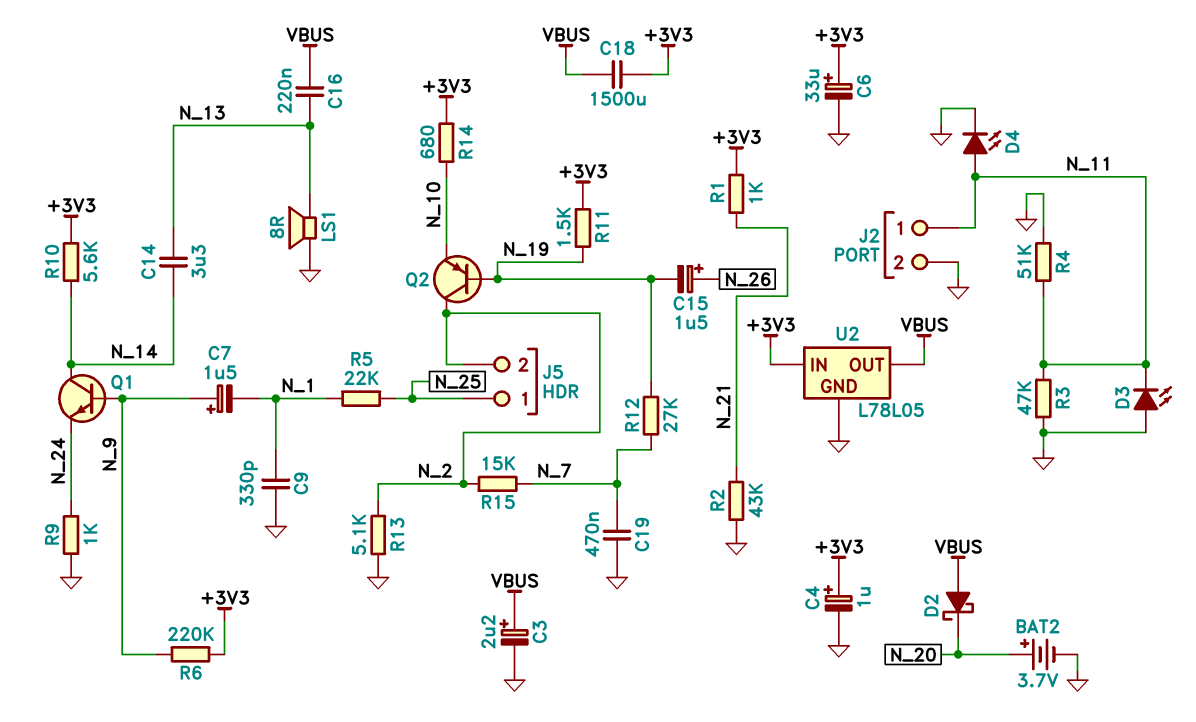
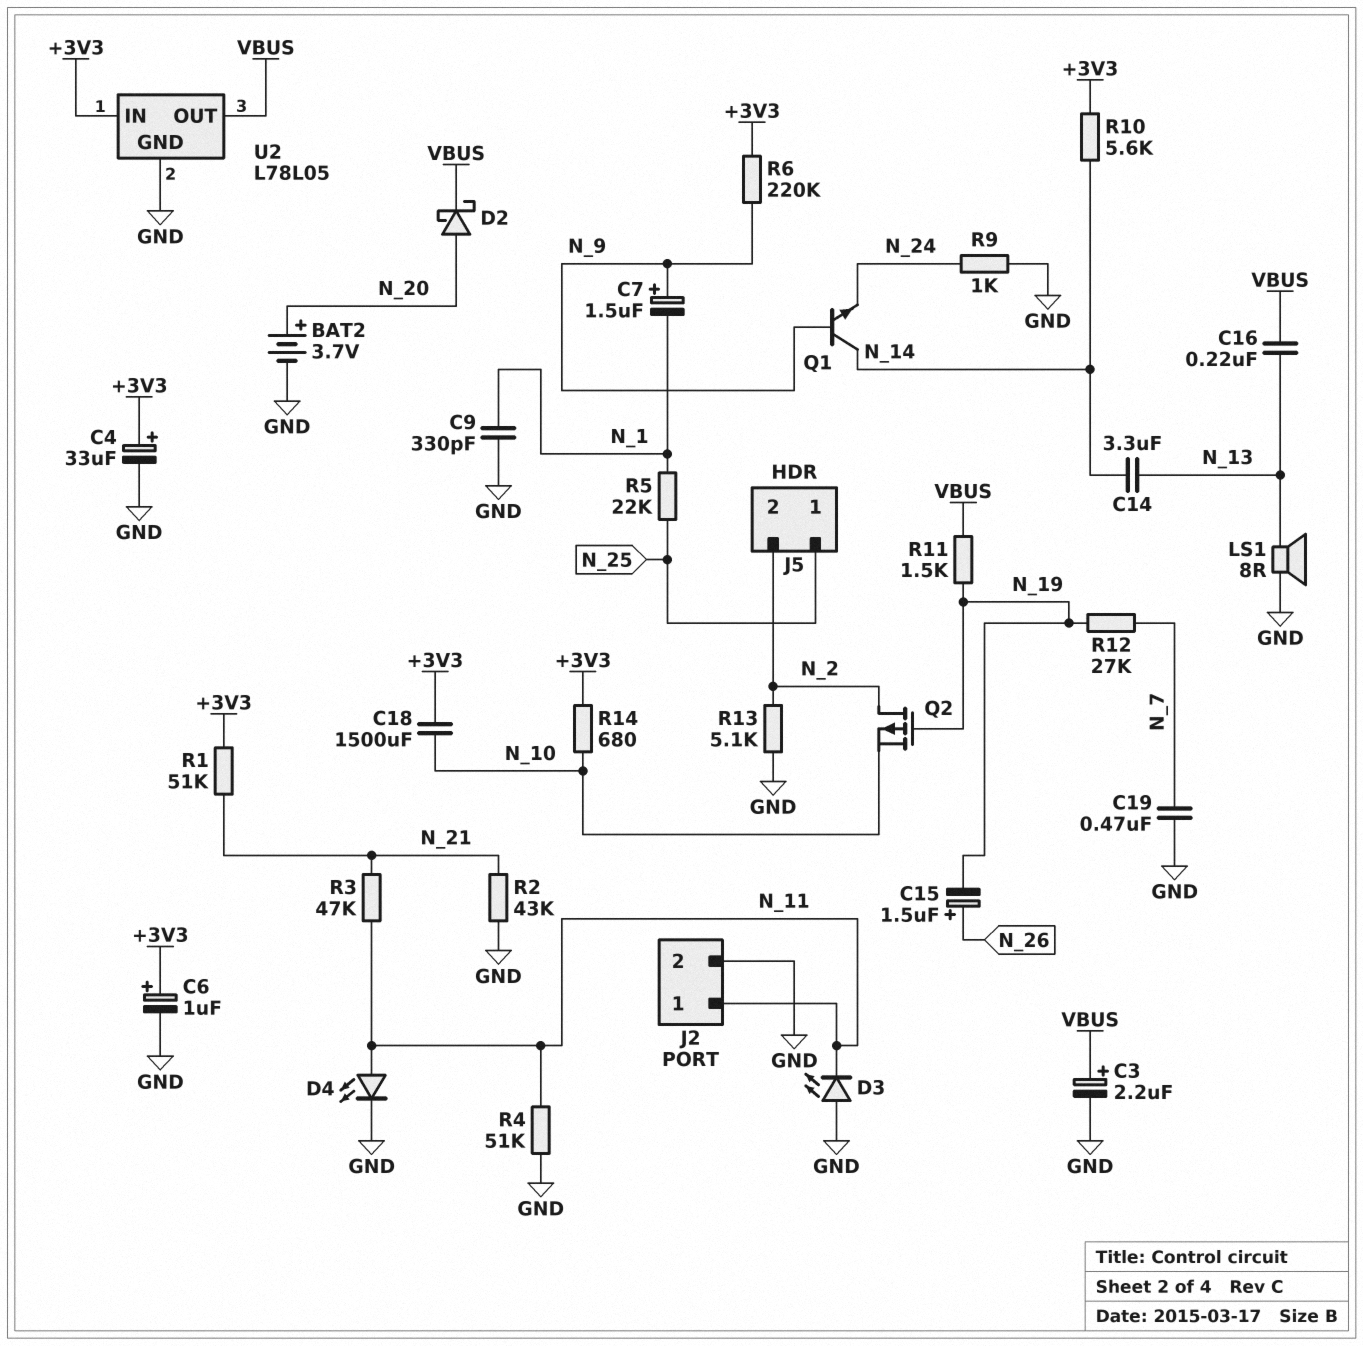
C4: 1uF (plus +3V3, minus GND) -> 33uF (plus +3V3, minus GND)
C6: 33uF (plus +3V3, minus GND) -> 1uF (plus +3V3, minus GND)
C18: 1500uF (+3V3, VBUS) -> 1500uF (+3V3, N_10)
D2: schottky (A VBUS, K N_20) -> schottky (A N_20, K VBUS)
Q2: PNP (B N_19, C N_2, E N_10) -> PMOS (G N_19, D N_2, S N_10)
R1: 1k (+3V3, N_21) -> 51k (+3V3, N_21)
R3: 47k (GND, N_11) -> 47k (N_11, N_21)
R11: 1.5k (+3V3, N_19) -> 1.5k (N_19, VBUS)
R15: 15k (N_2, N_7) -> none

